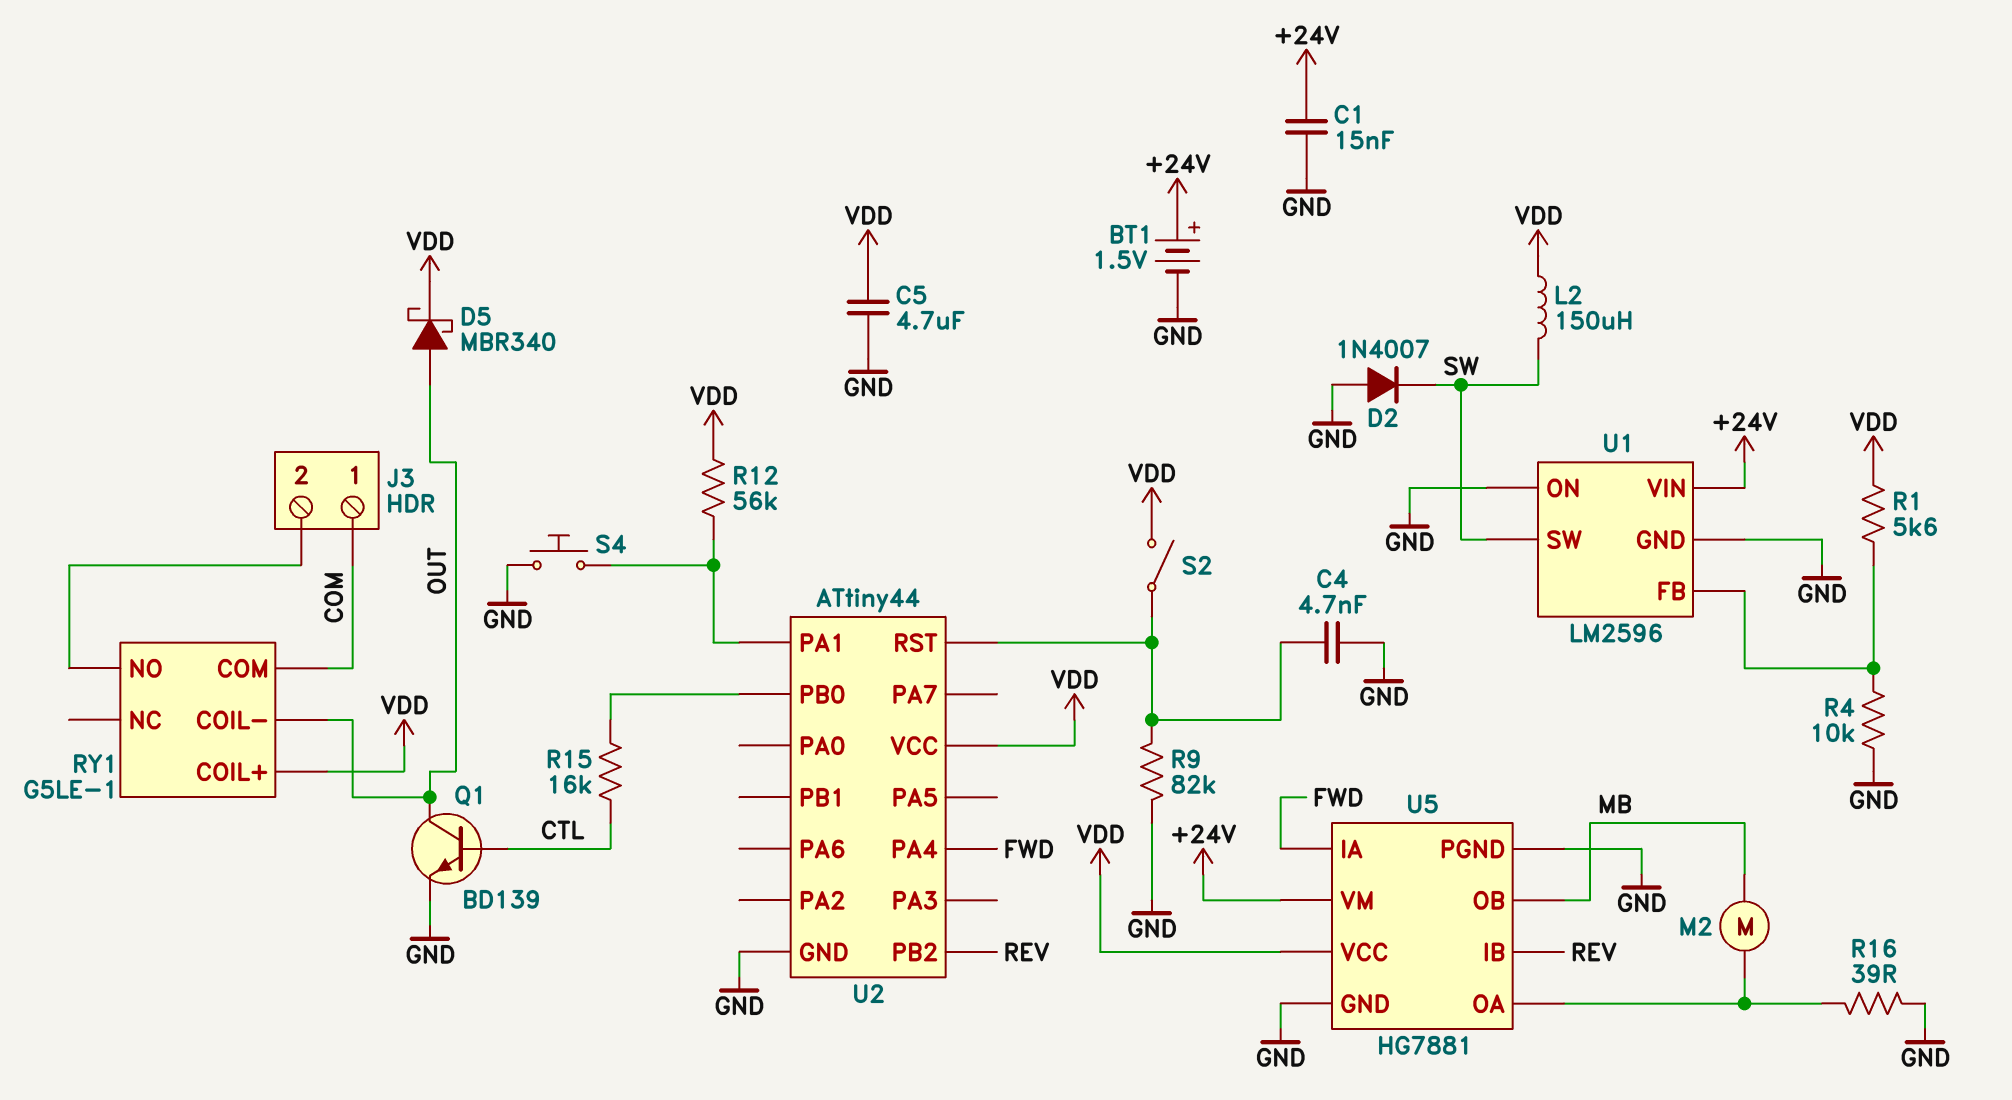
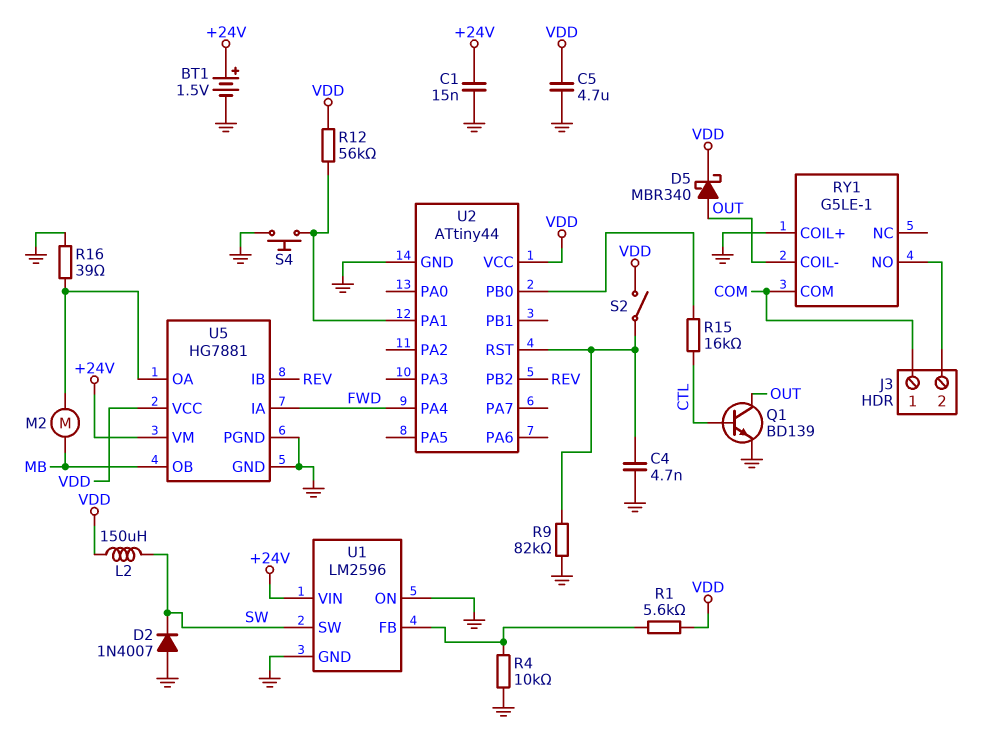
RY1 pin COIL+: VDD -> GND

